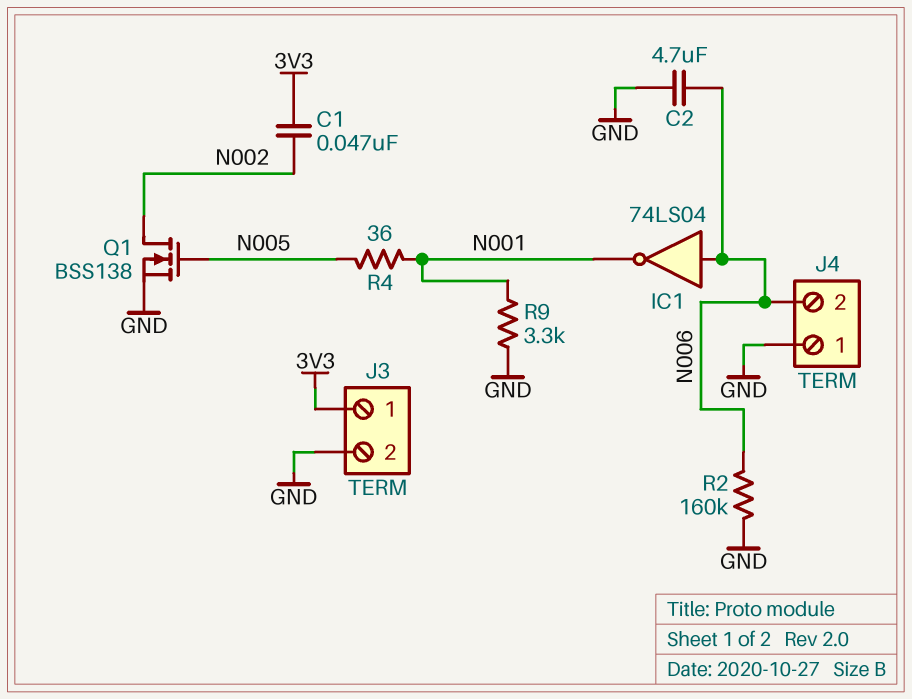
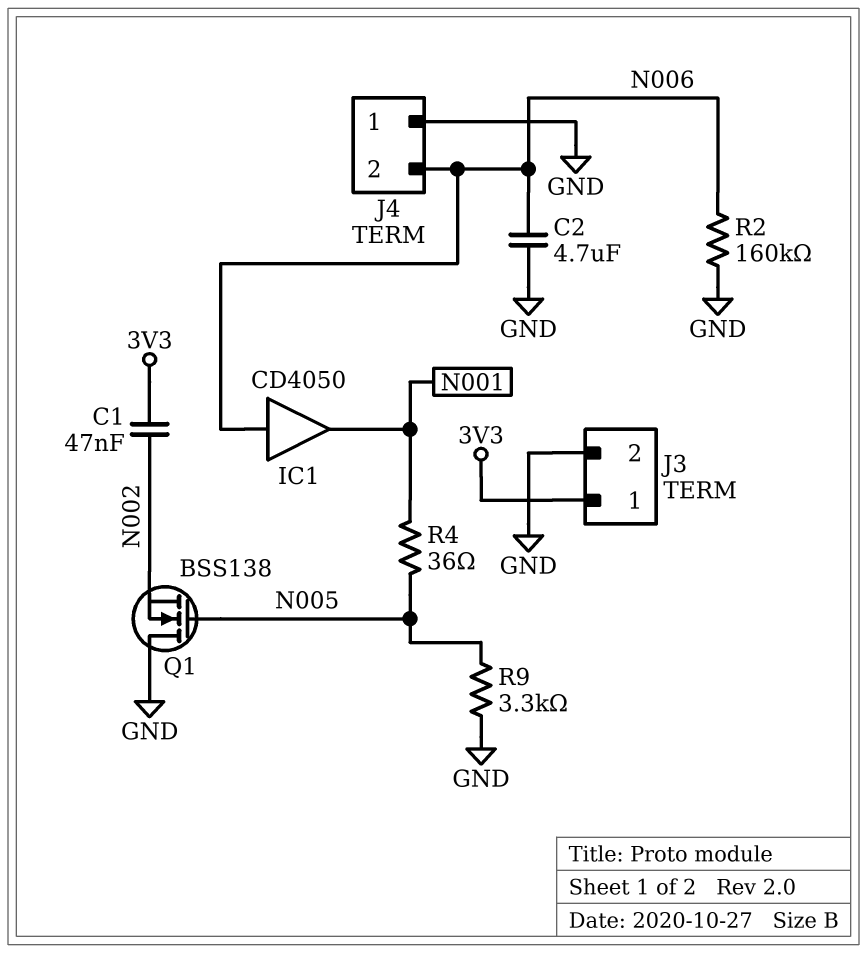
IC1: NOT 74LS04 (in N006, out N001) -> buffer CD4050 (in N006, out N001)
Q1: NMOS BSS138 (G N005, D N002, S GND) -> NMOS BSS138 (G N005, D GND, S N002)
R9: 3.3k (GND, N001) -> 3.3k (GND, N005)

